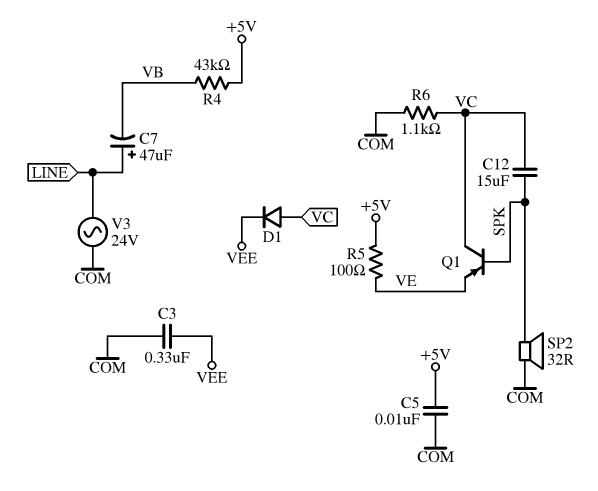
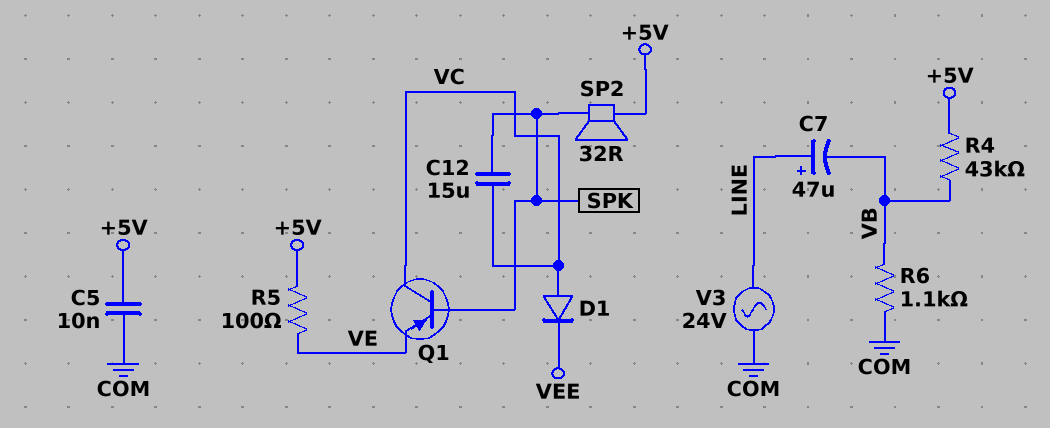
C3: 330nF (COM, VEE) -> none
R6: 1.1k (COM, VC) -> 1.1k (COM, VB)
SP2: speaker 32R (COM, SPK) -> speaker 32R (+5V, SPK)

